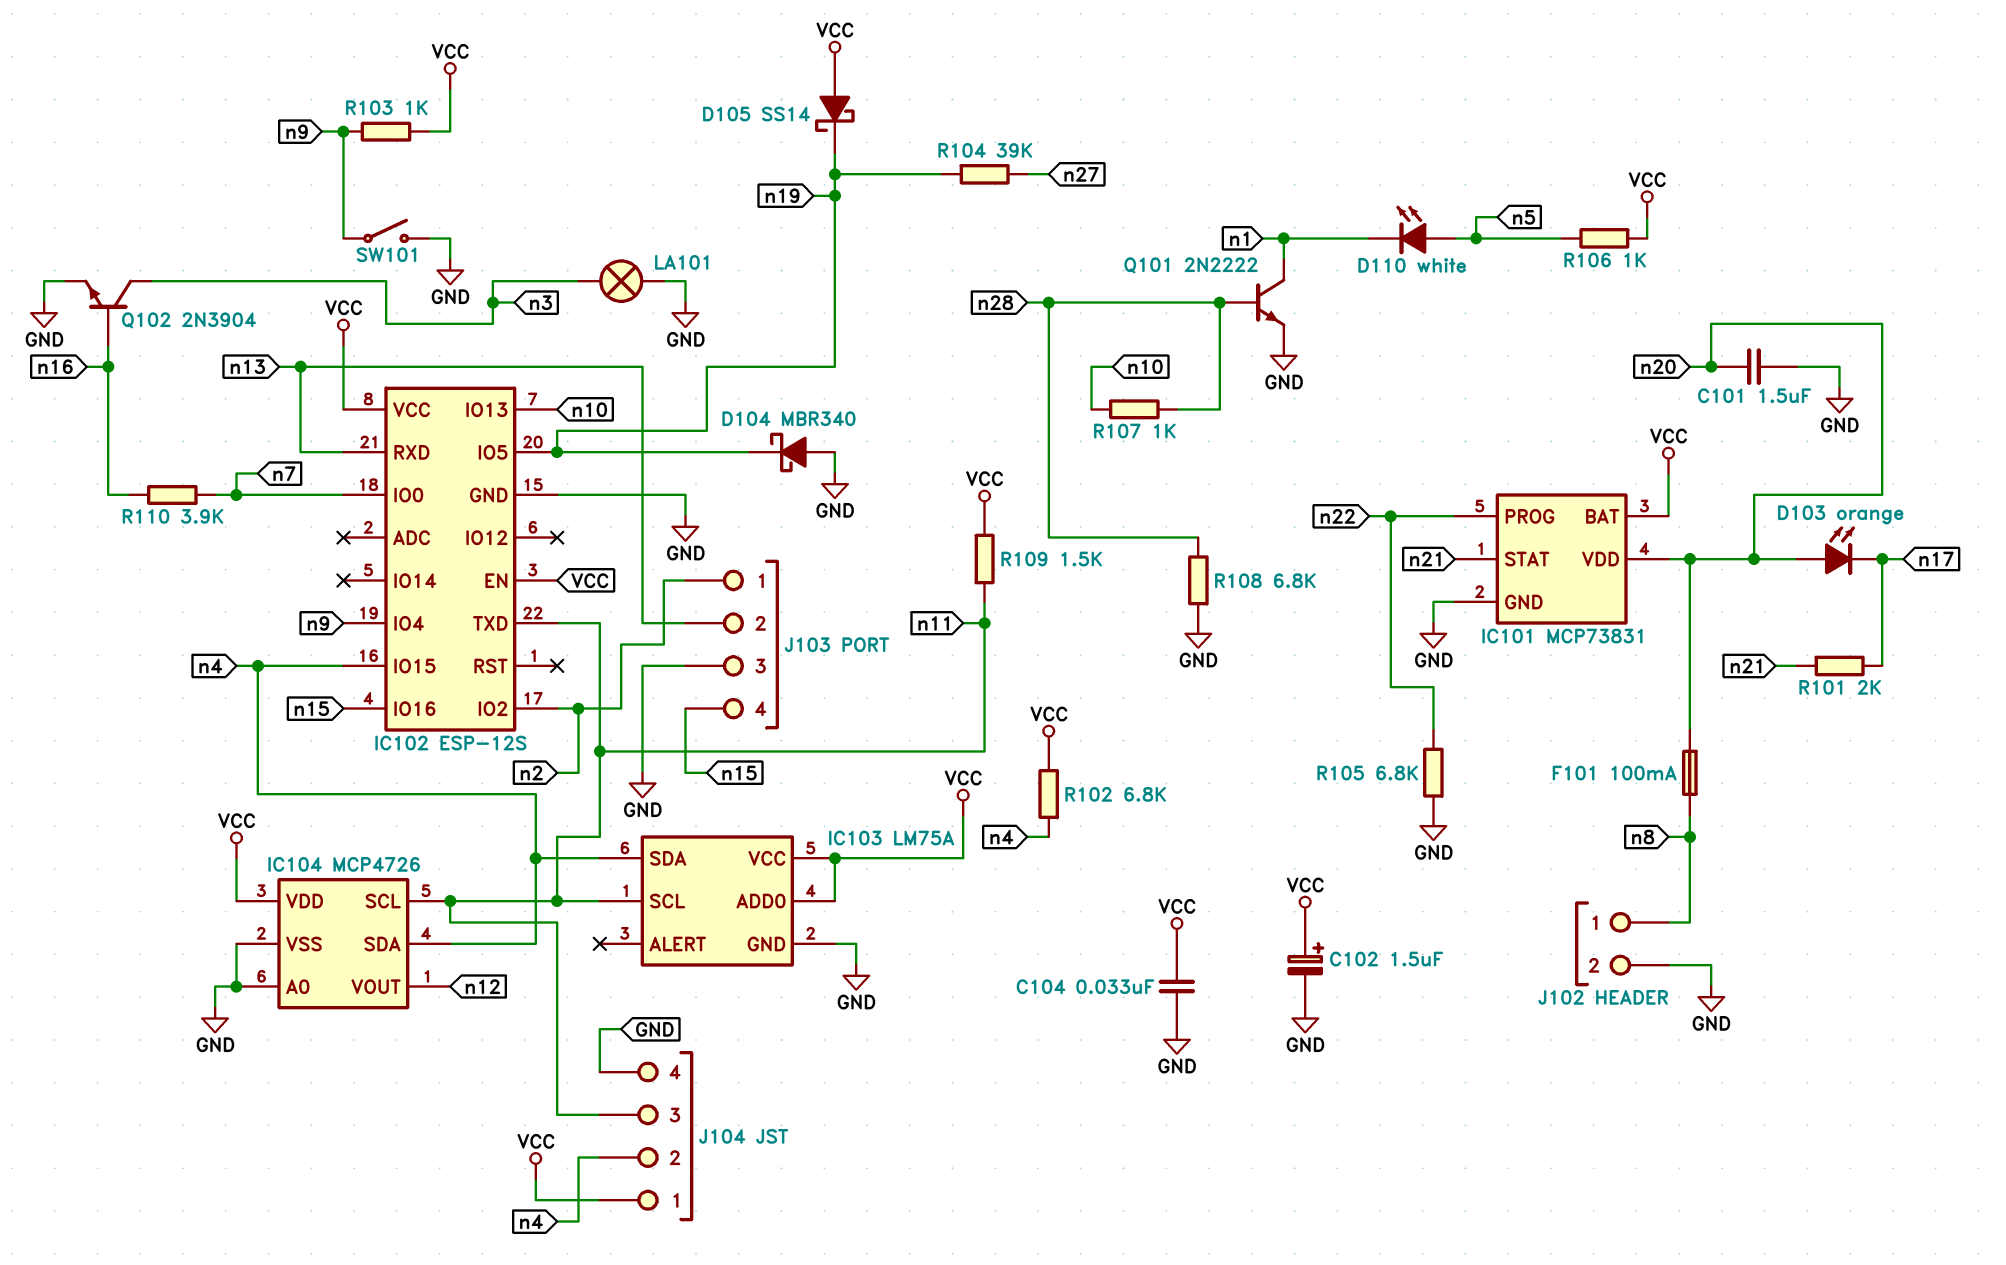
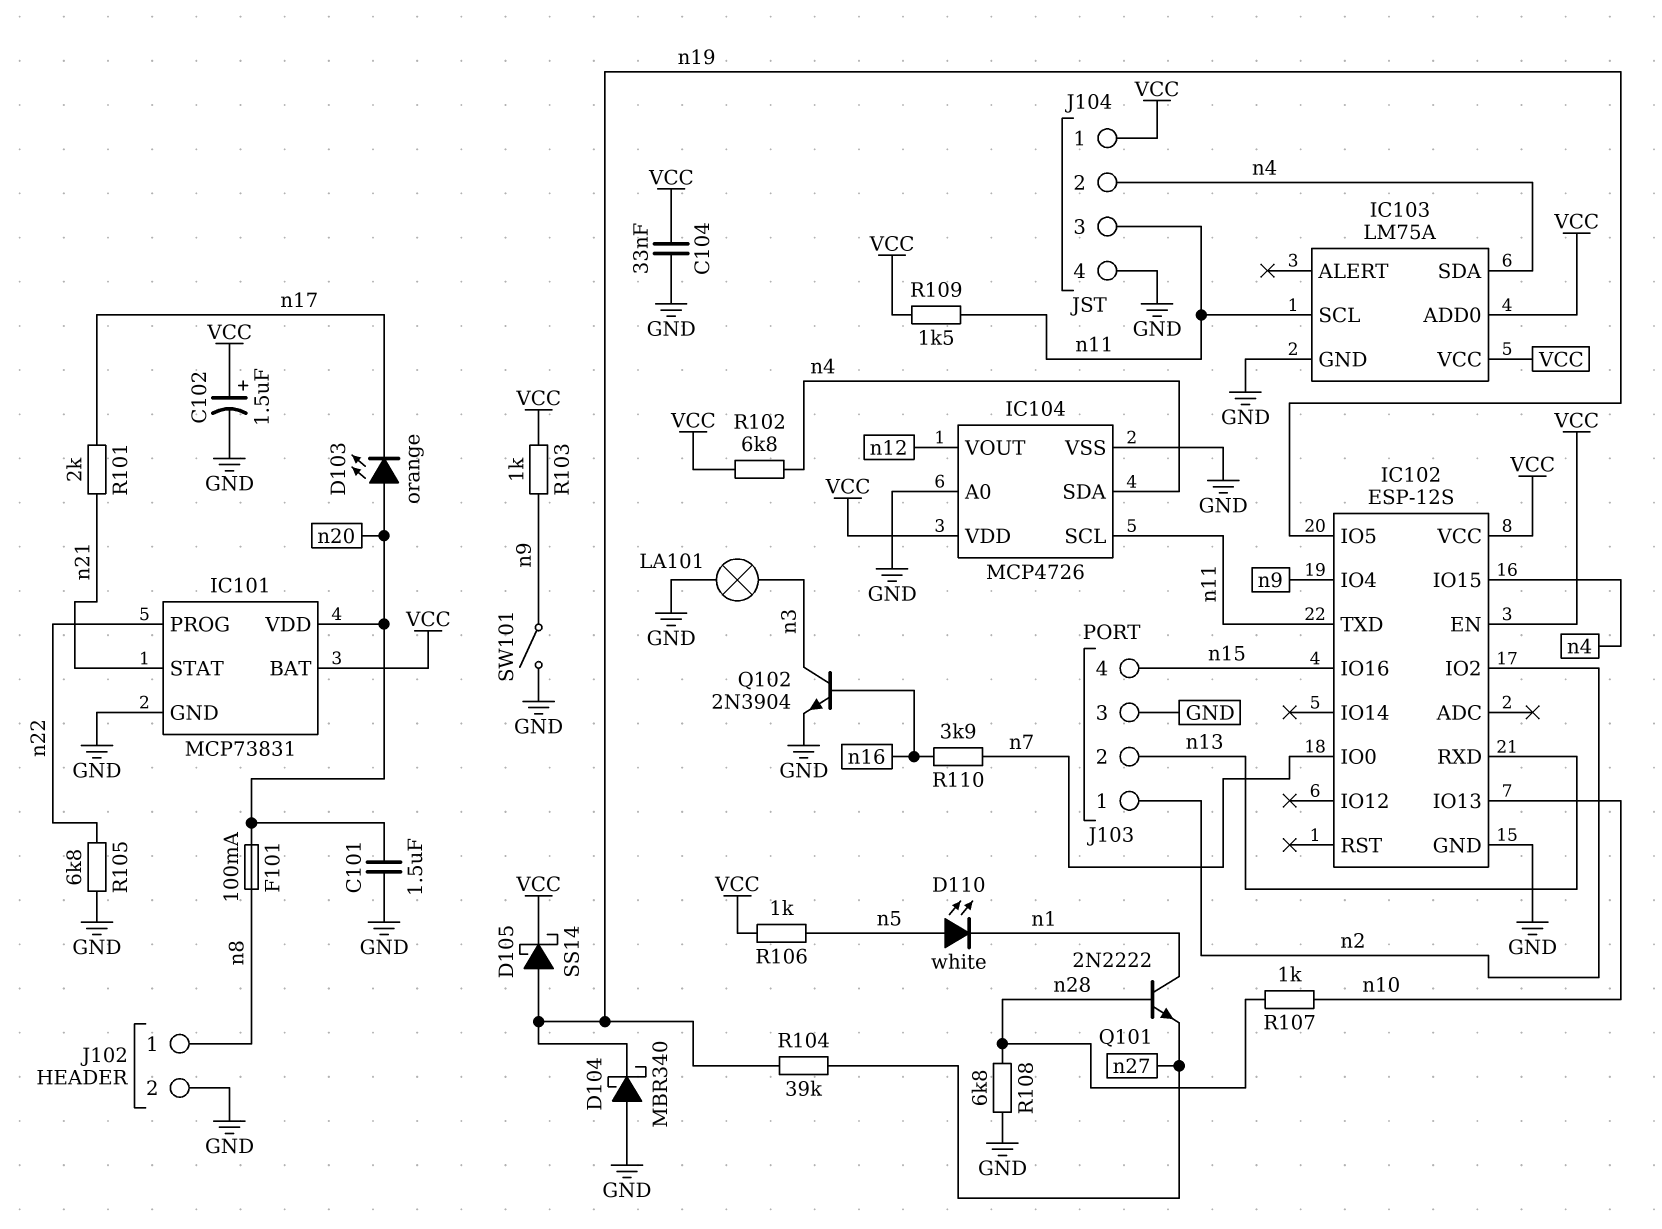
D105: schottky SS14 (A VCC, K n19) -> schottky SS14 (A n19, K VCC)
Q101: NPN 2N2222 (B n28, C n1, E GND) -> NPN 2N2222 (B n28, C n1, E n27)

